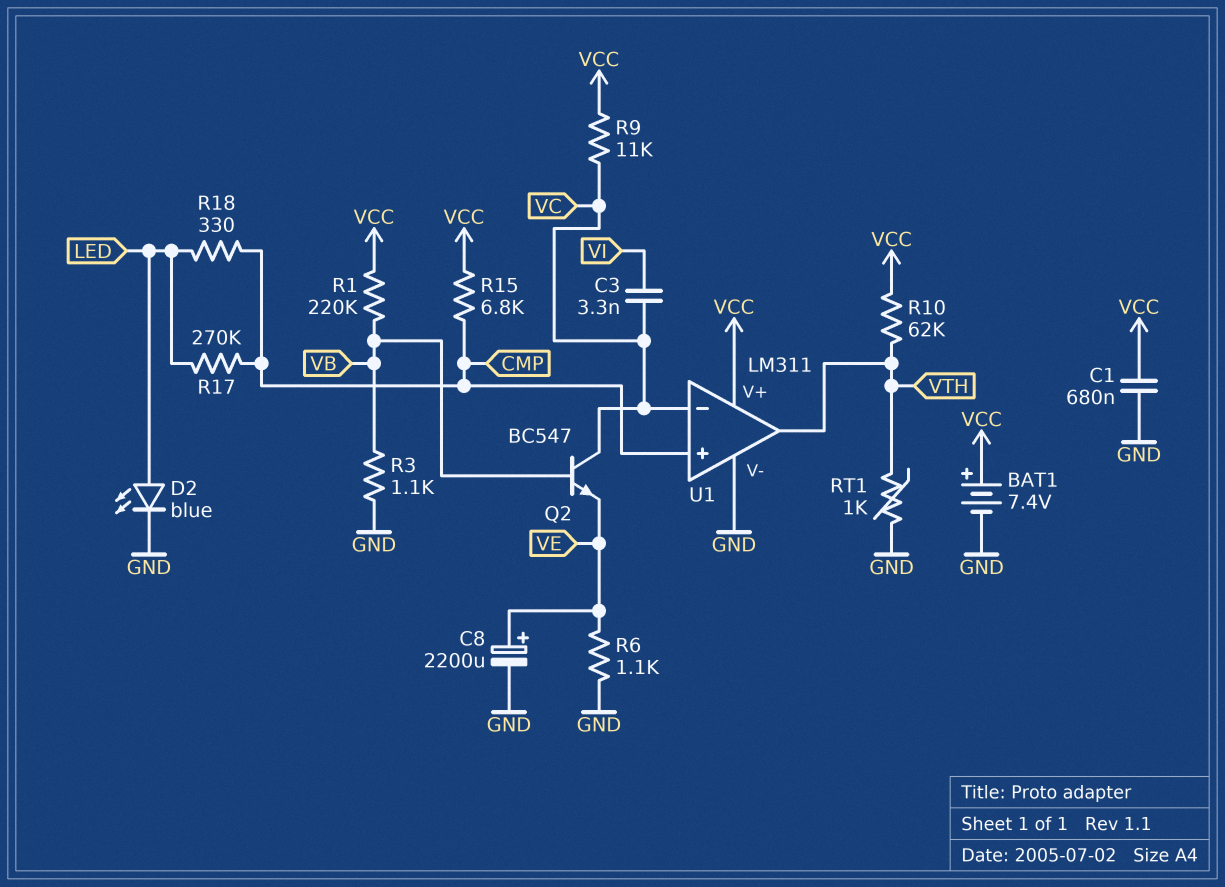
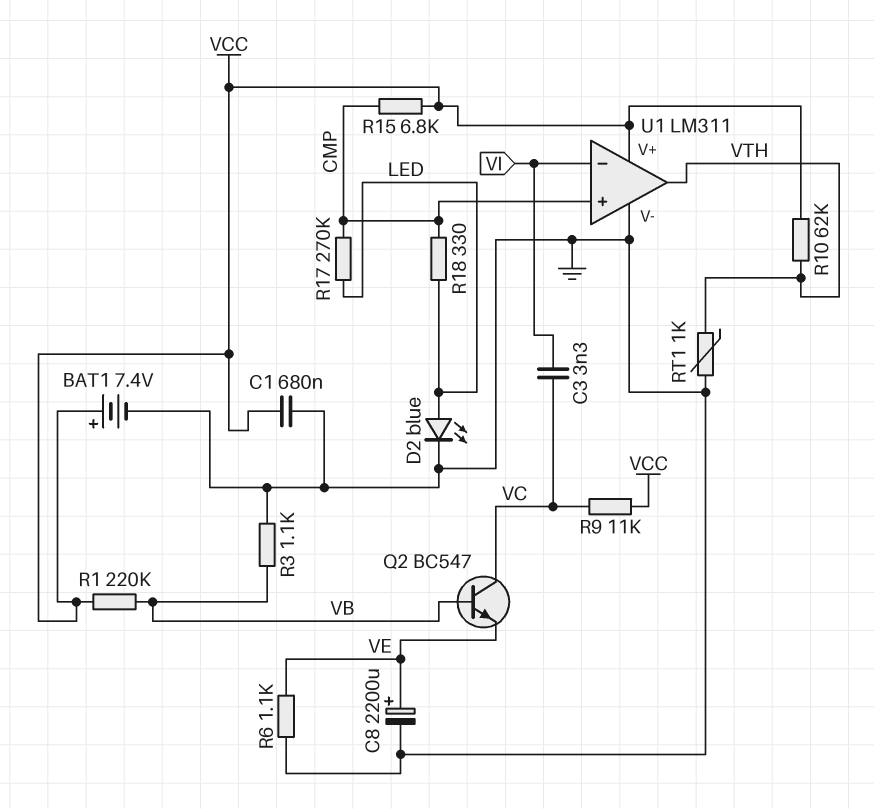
U1 pin in-: VC -> VI

